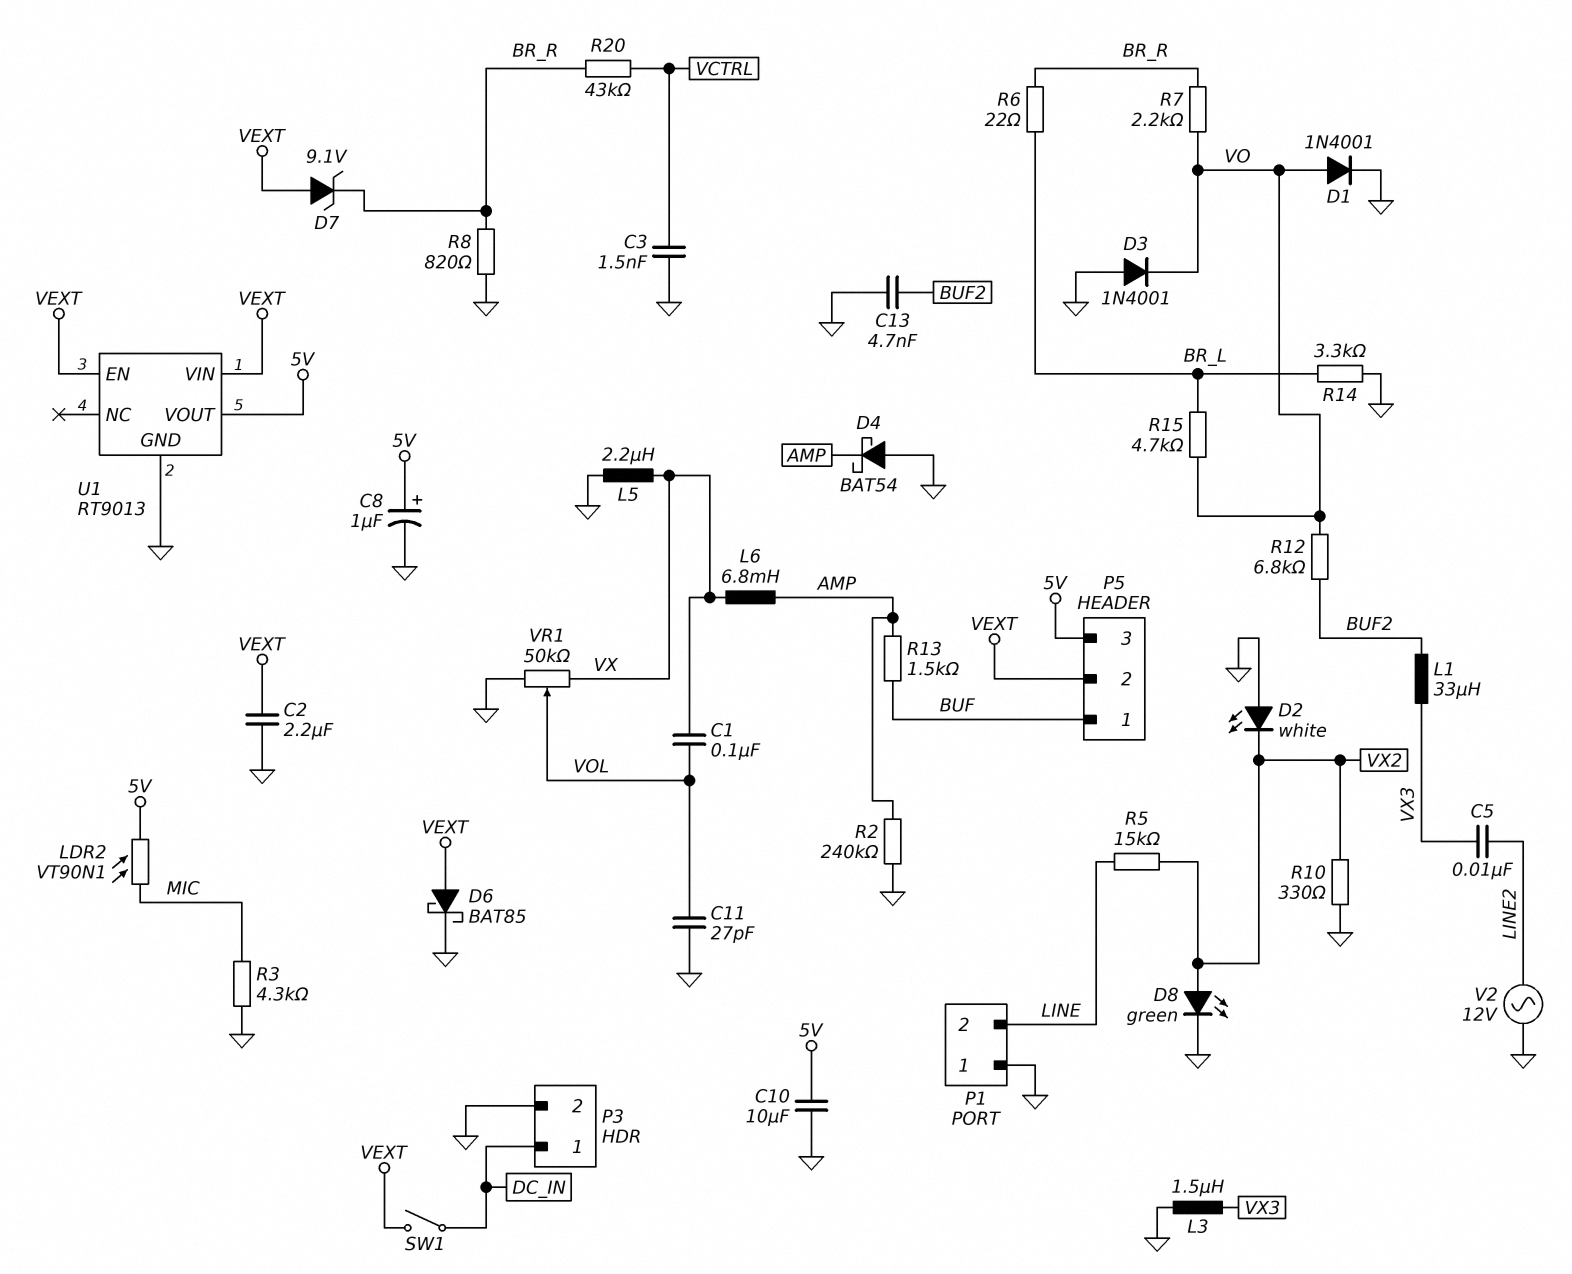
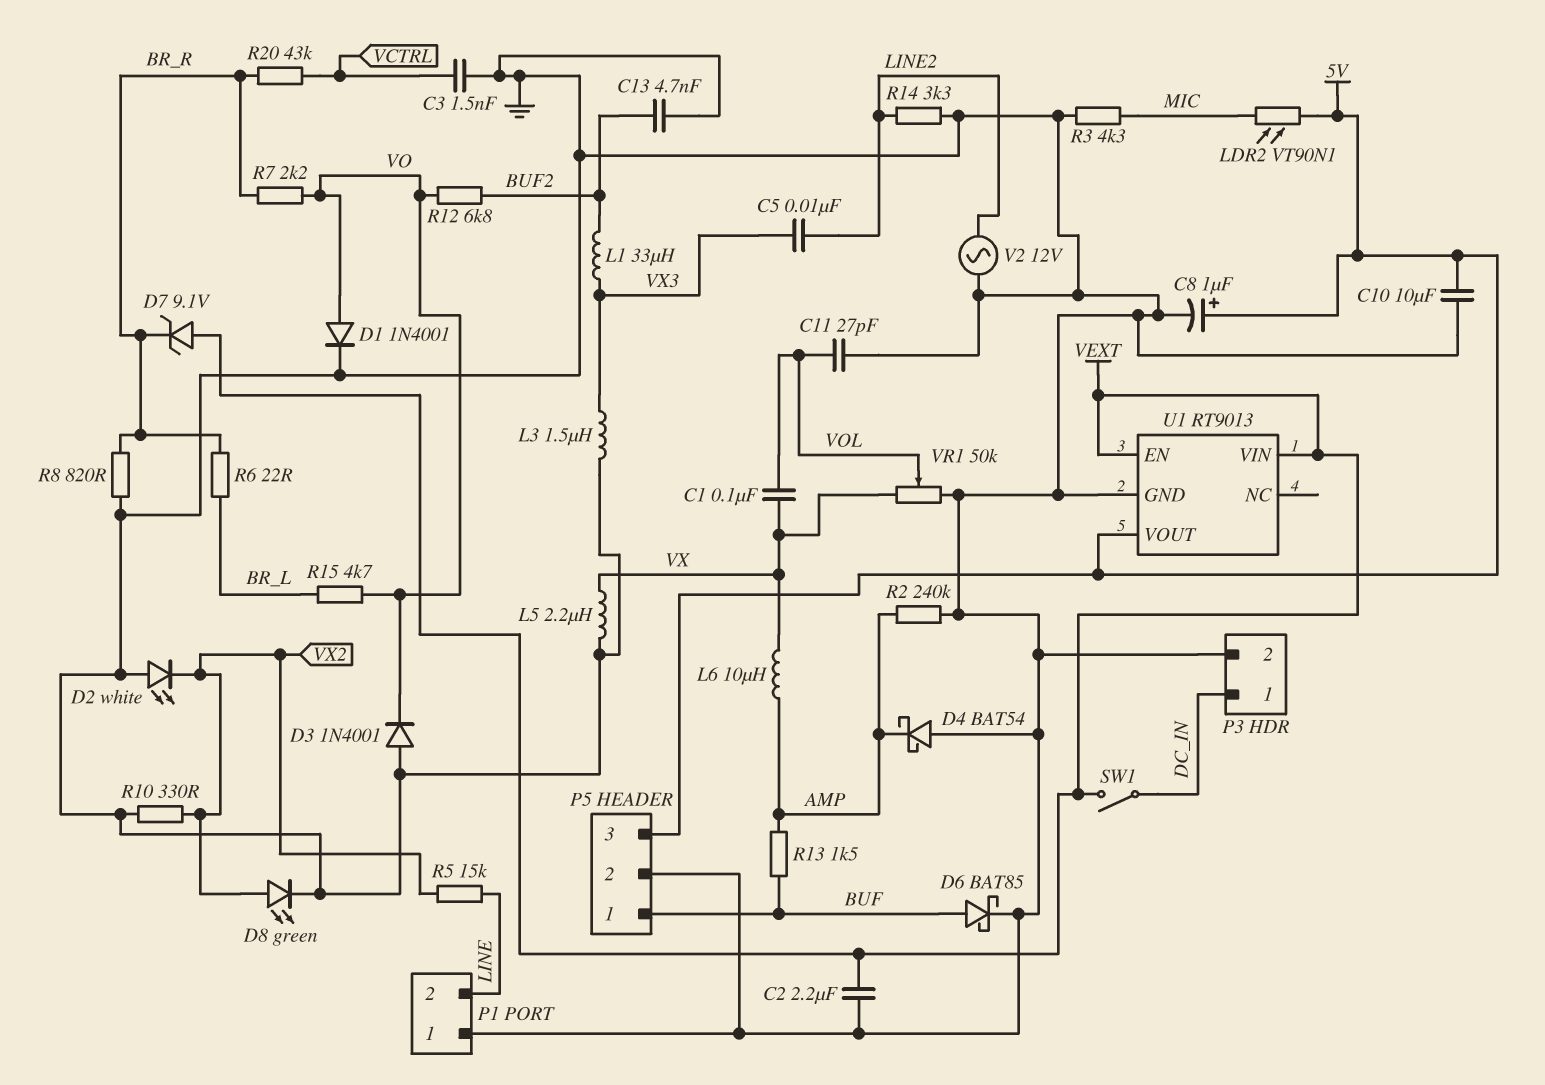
D6: schottky BAT85 (A VEXT, K GND) -> schottky BAT85 (A BUF, K GND)
L6: 6.8mH (AMP, VX) -> 10uH (AMP, VX)
P5 pin 2: VEXT -> GND
R14: 3.3k (BR_L, GND) -> 3.3k (GND, LINE2)

